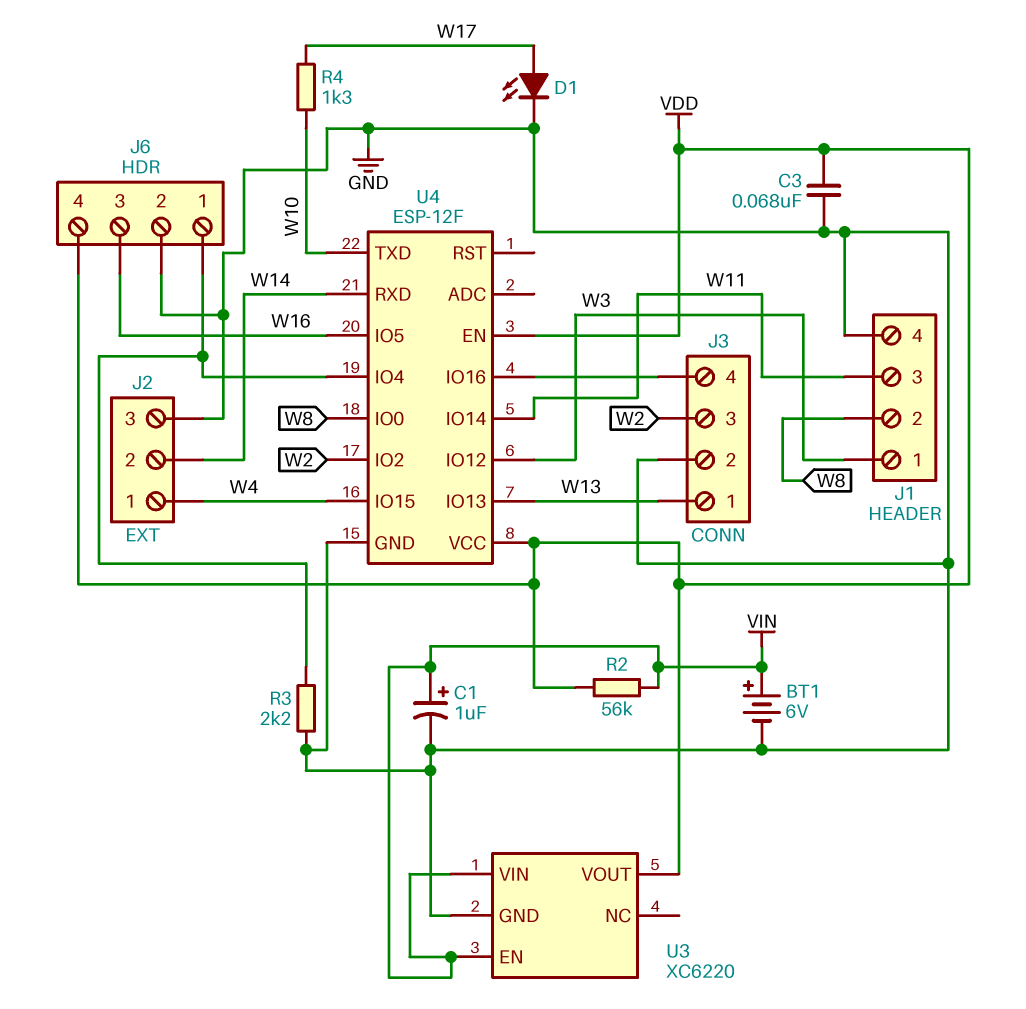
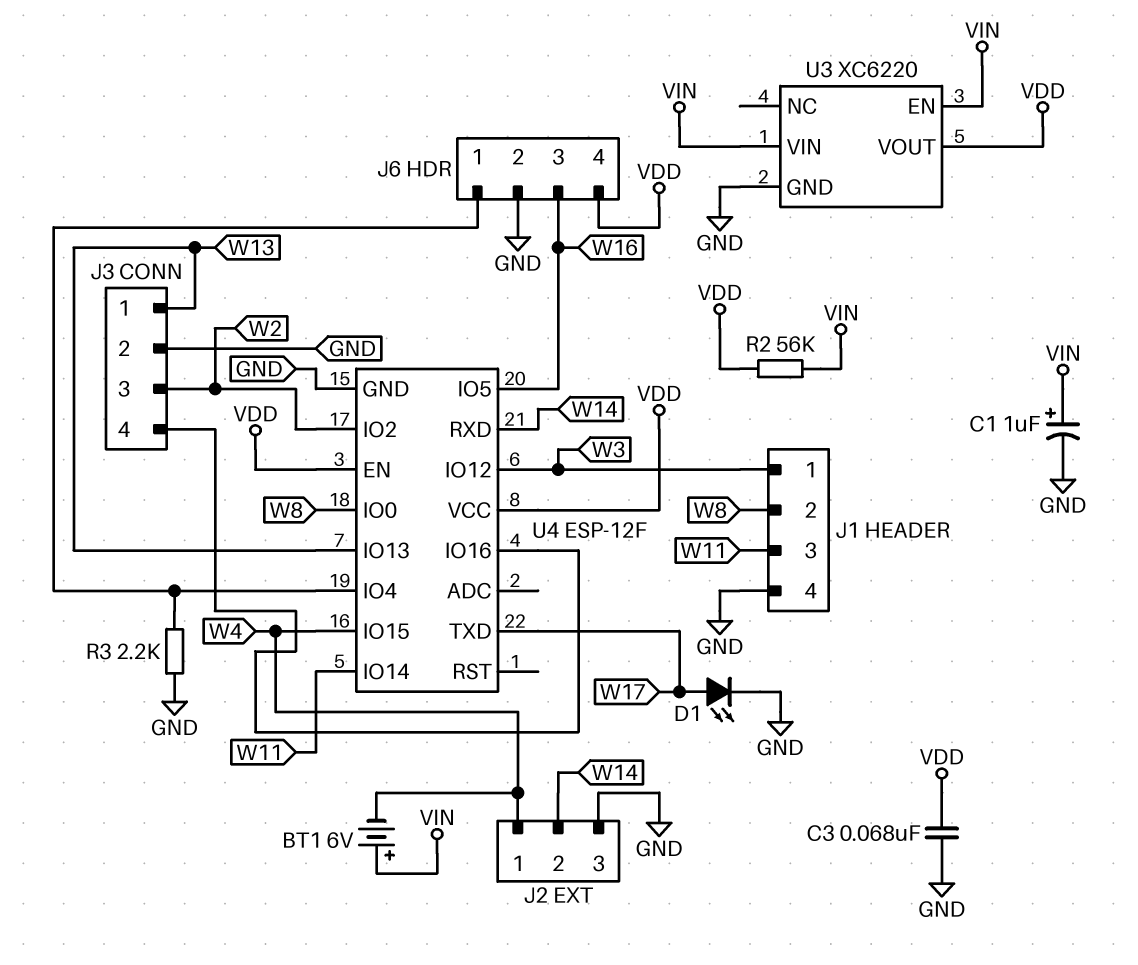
BT1: 6V (plus VIN, minus GND) -> 6V (plus VIN, minus W4)
R4: 1.3k (W10, W17) -> none
U4 pin TXD: W10 -> W17

